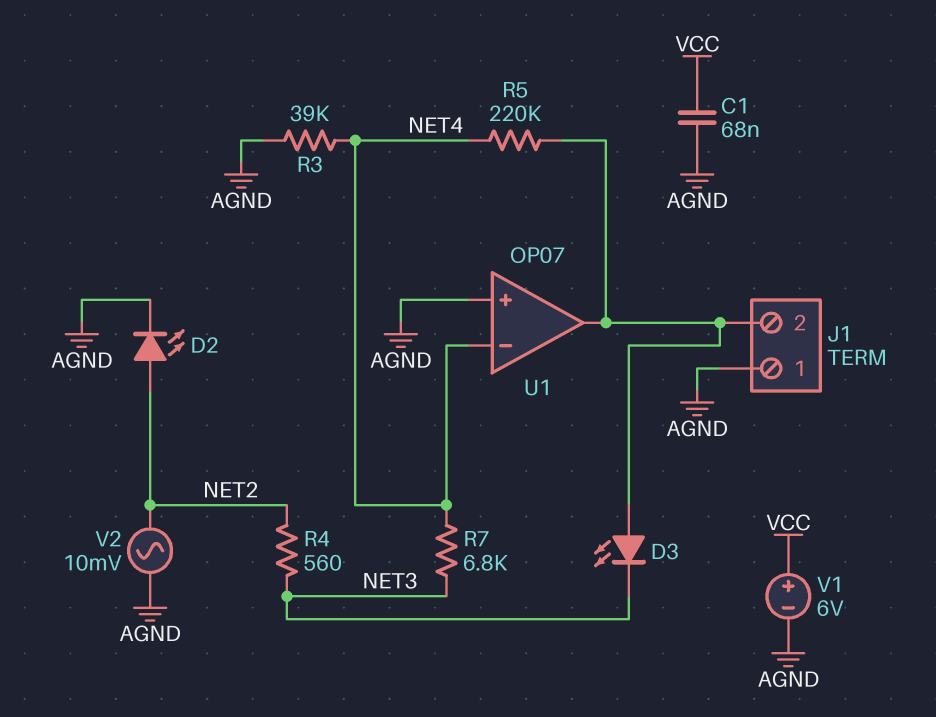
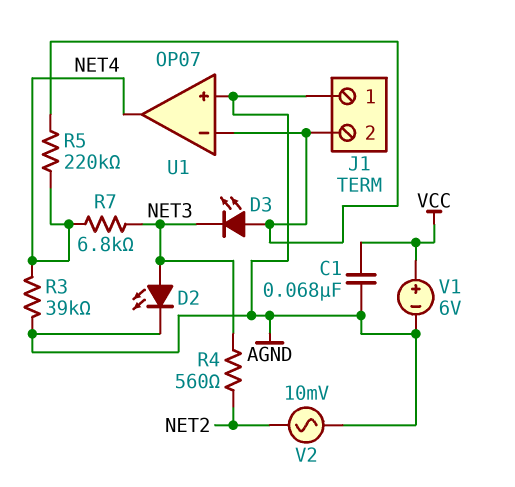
D2: LED (A NET2, K AGND) -> LED (A NET3, K AGND)
U1 pin in-: NET4 -> J1/2
U1 pin out: J1/2 -> NET4

